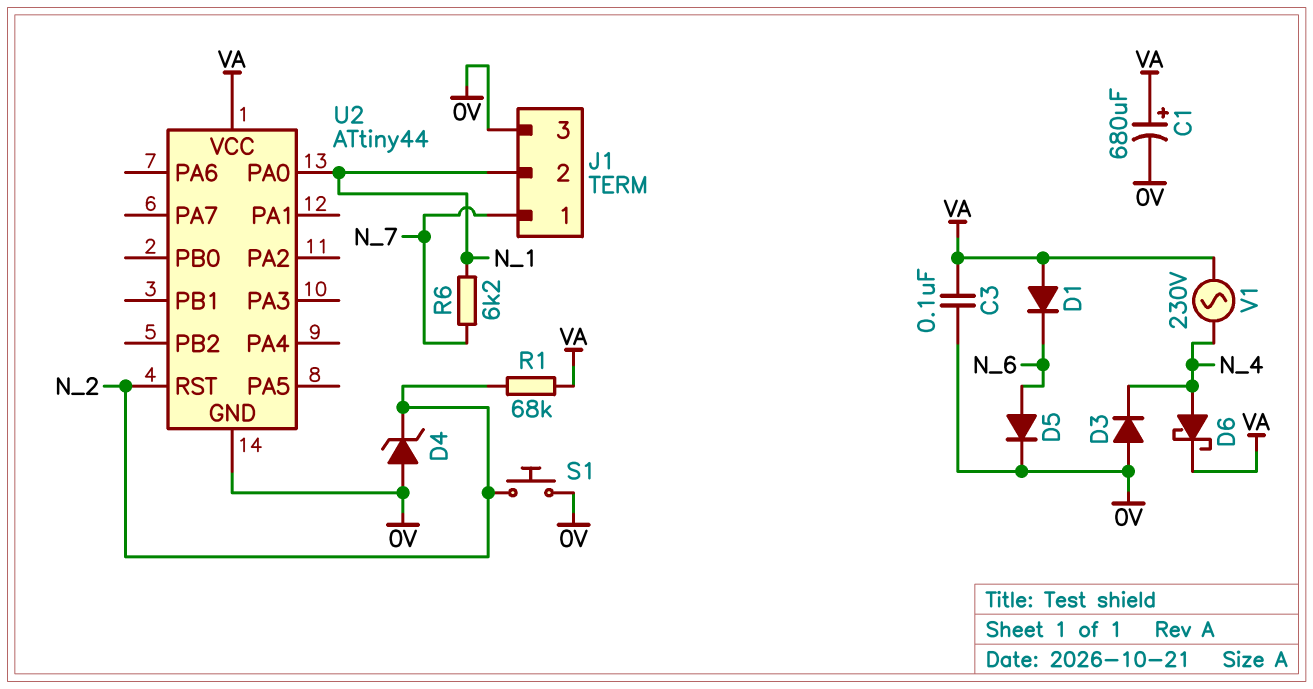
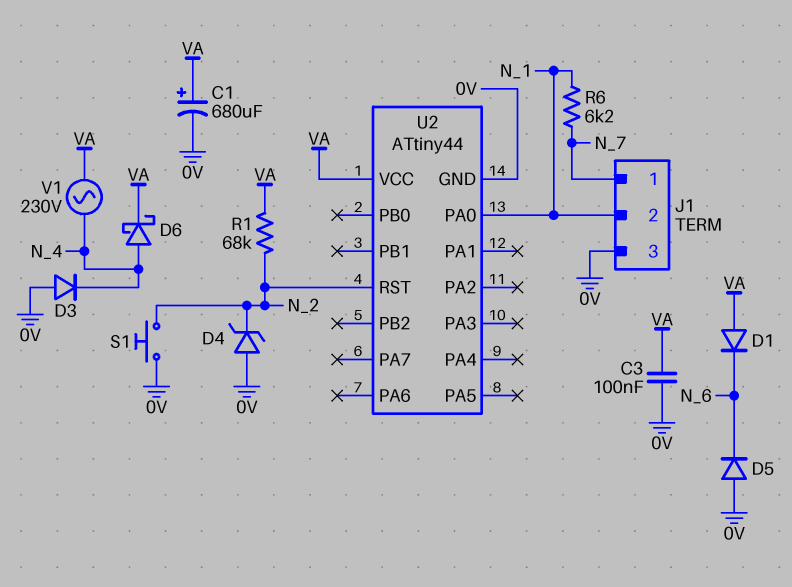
D5: diode (A N_6, K 0V) -> diode (A 0V, K N_6)

